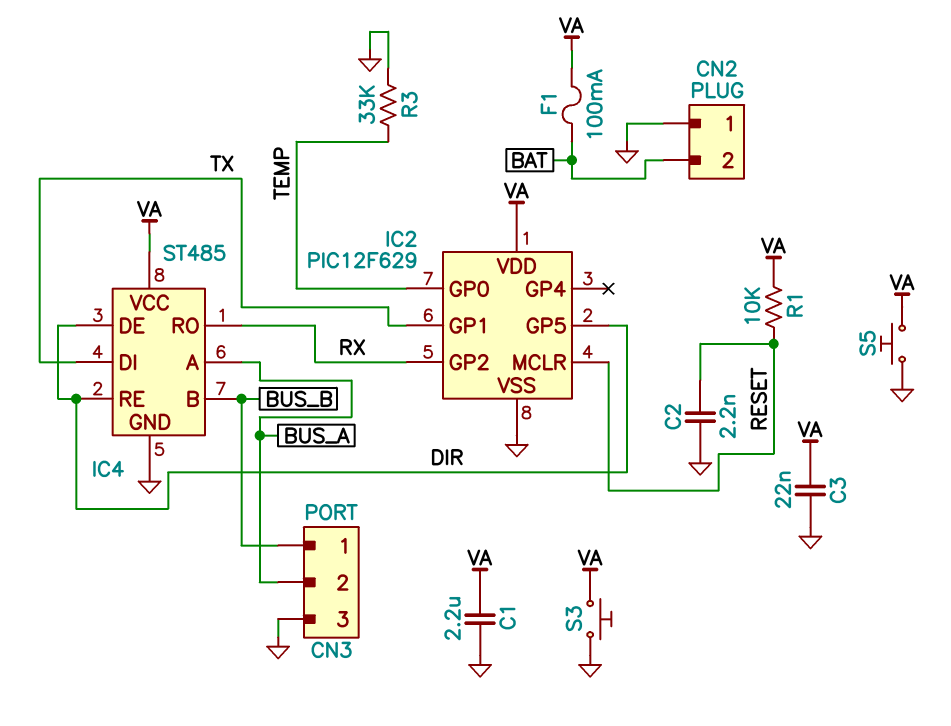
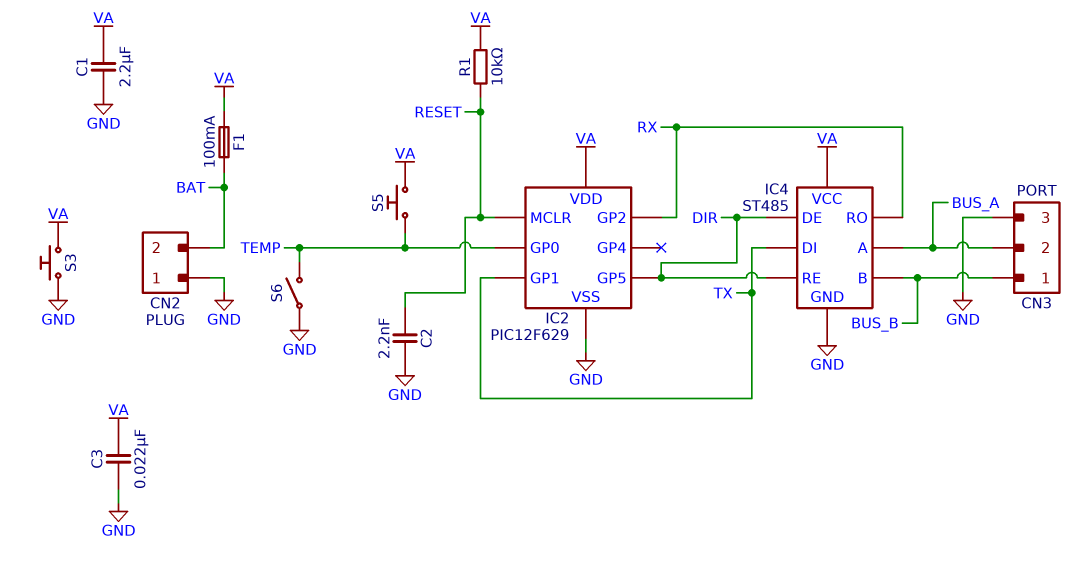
R3: 33k (GND, TEMP) -> none
S5: button (GND, VA) -> button (TEMP, VA)
S6: none -> switch (GND, TEMP)

